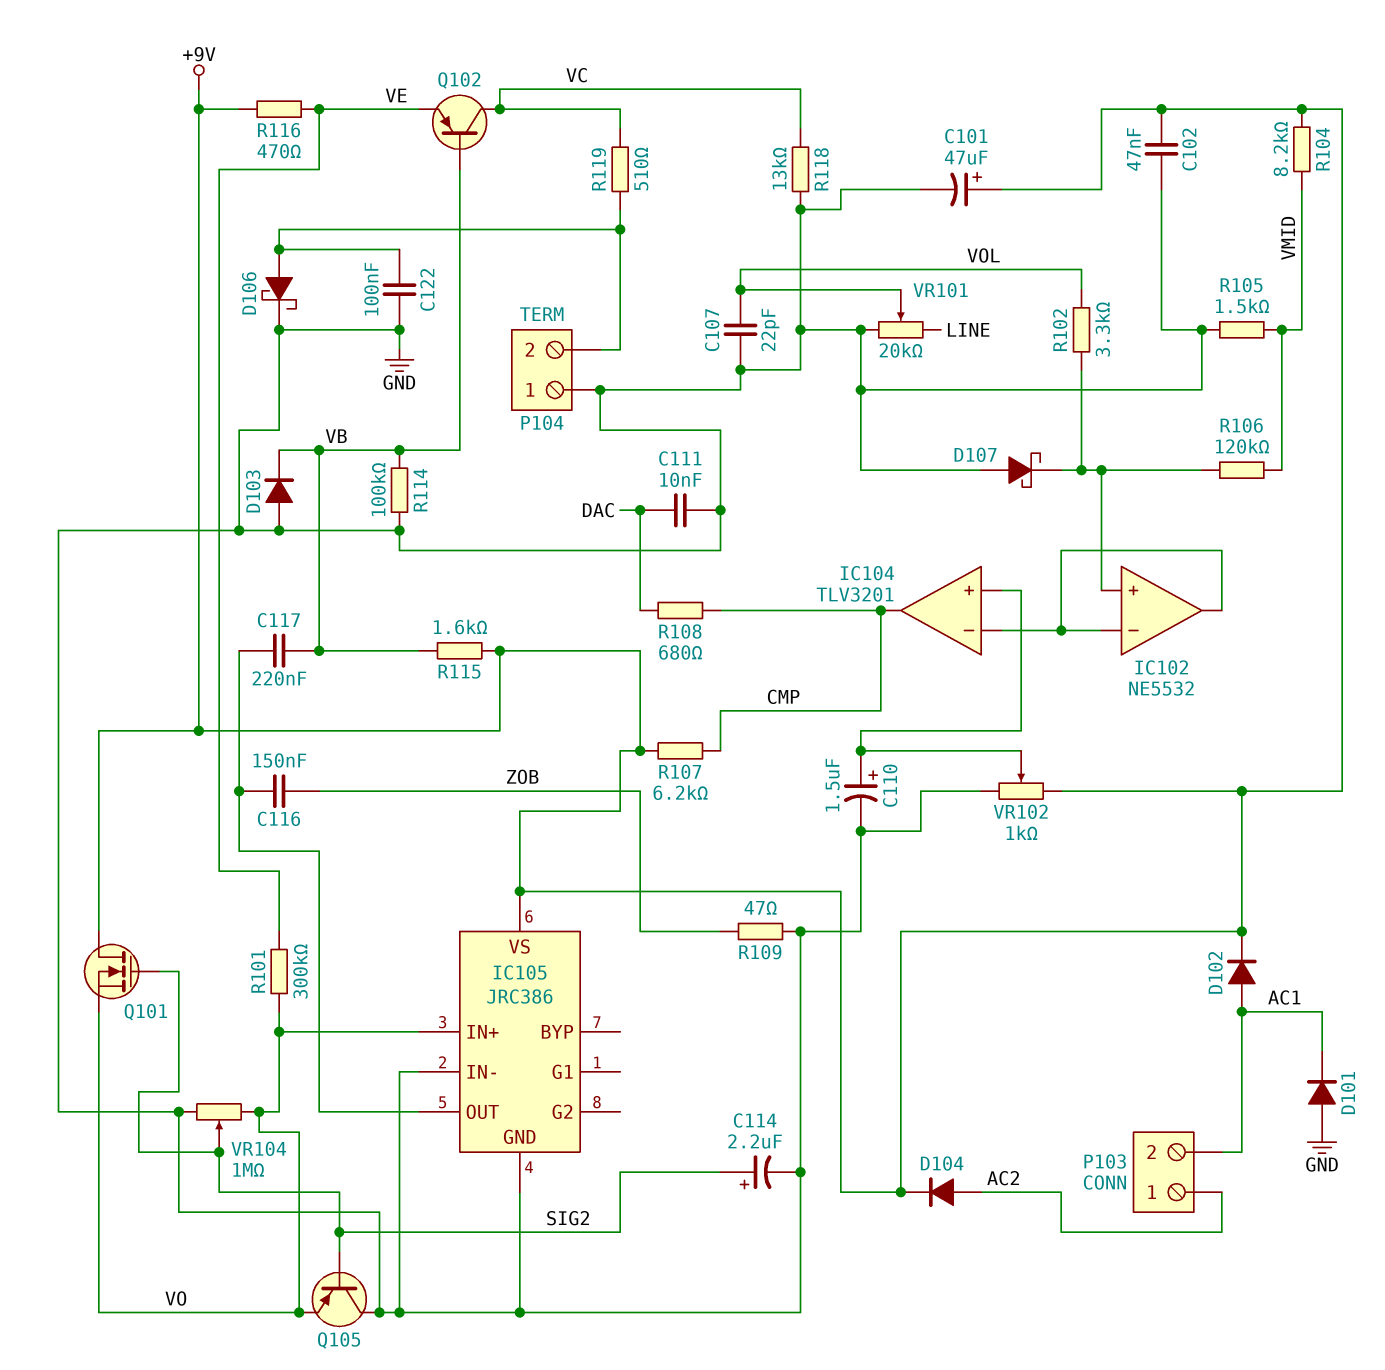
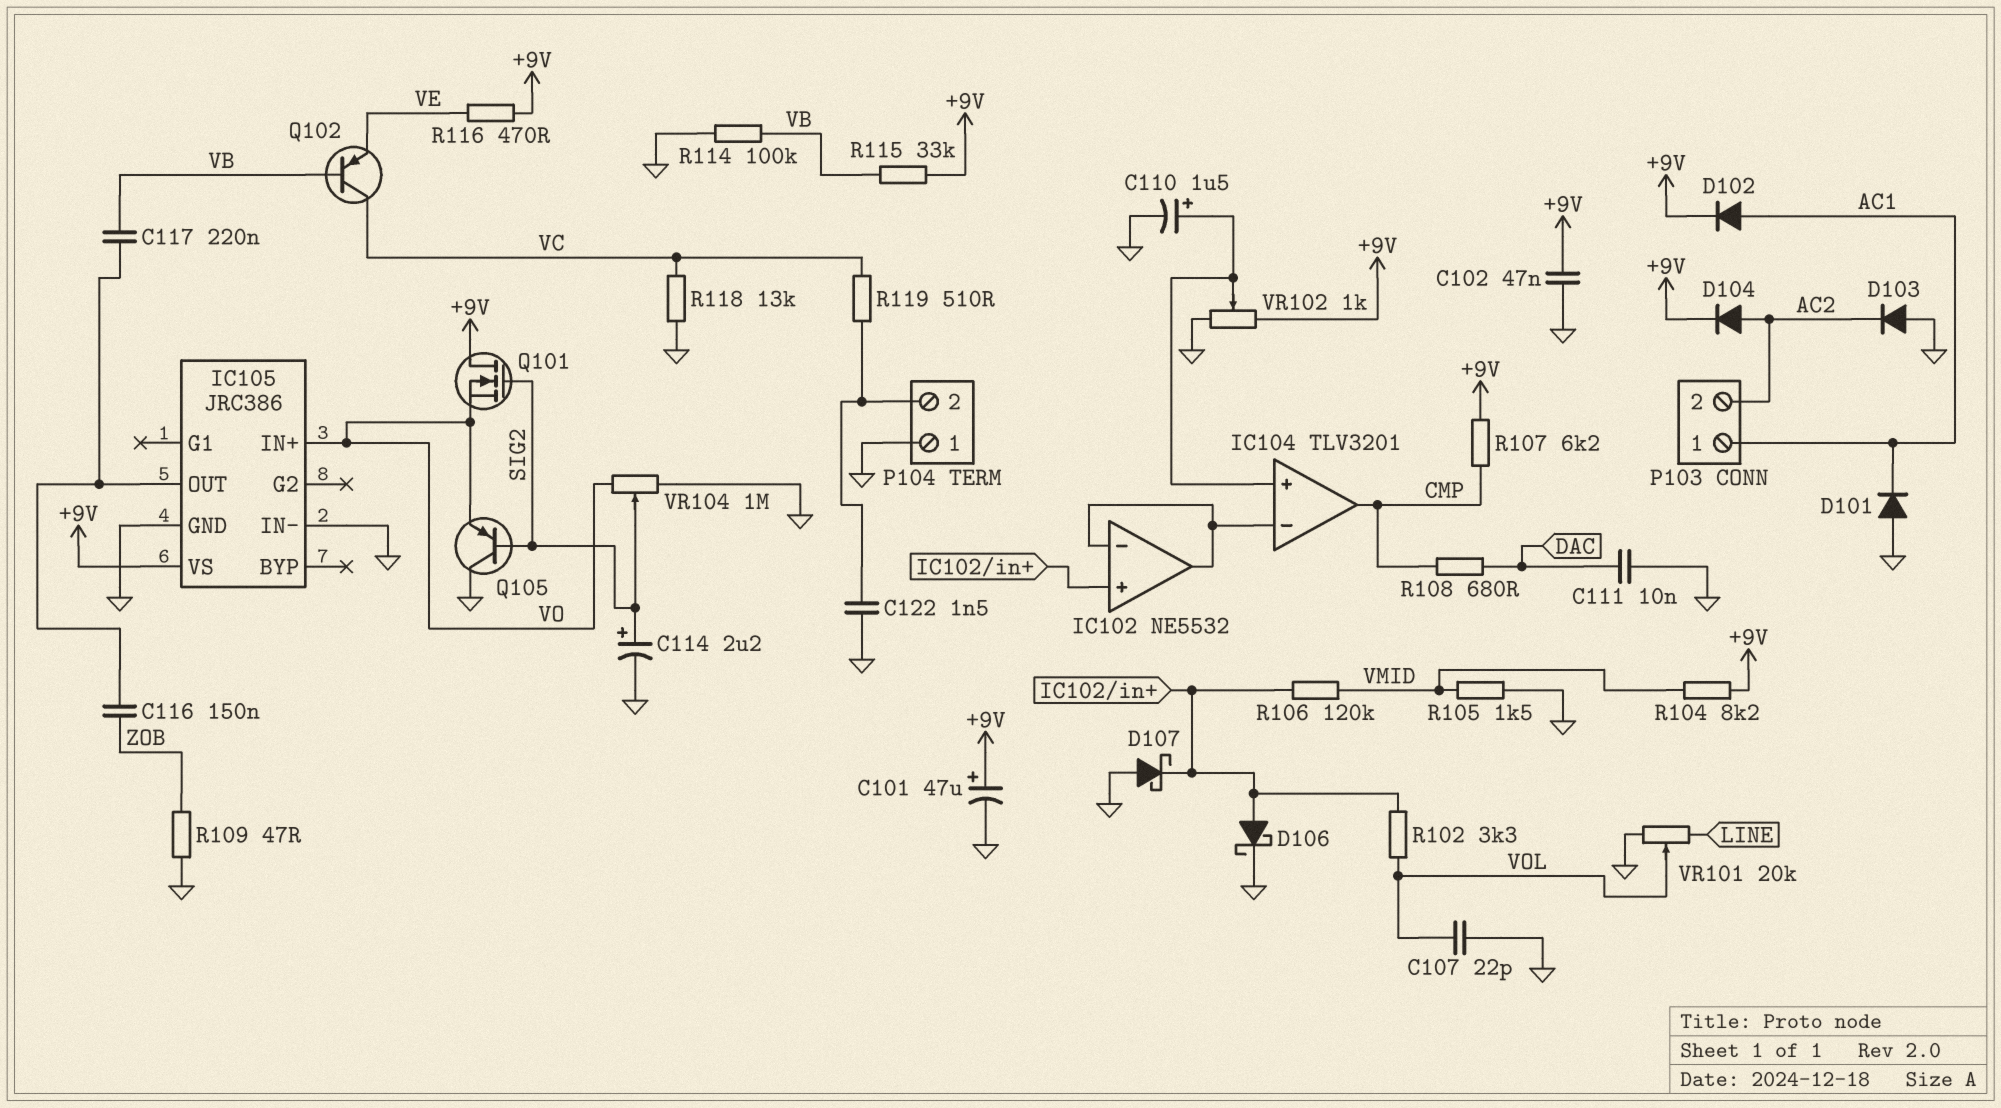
C122: 100nF (GND, P104/2) -> 1.5nF (GND, P104/2)
D103: diode (A GND, K VB) -> diode (A GND, K AC2)
D106: schottky (A P104/2, K GND) -> schottky (A IC102/in+, K GND)
P103 pin 1: AC2 -> AC1
P103 pin 2: AC1 -> AC2
R101: 300k (VE, VO) -> none
R115: 1.6k (+9V, VB) -> 33k (+9V, VB)

